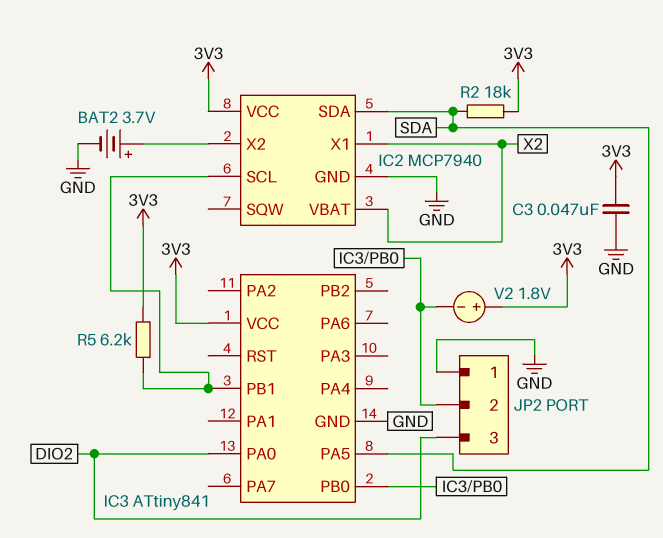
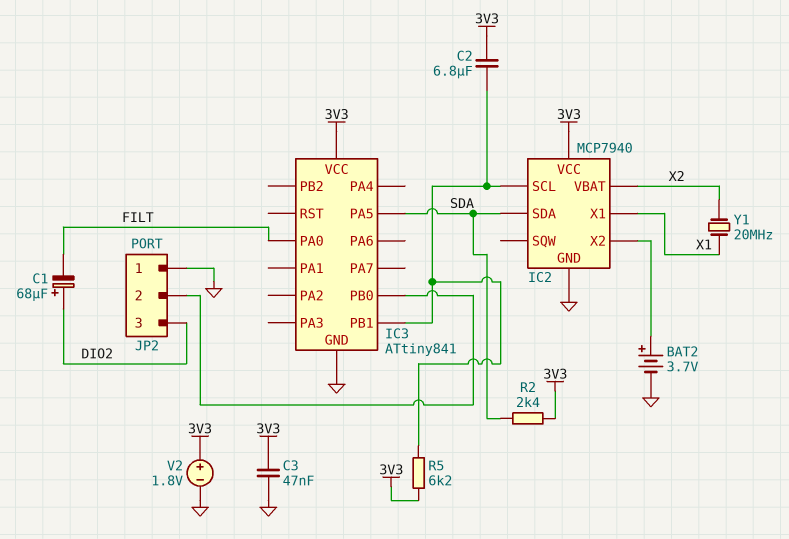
C1: none -> 68uF (plus DIO2, minus FILT)
C2: none -> 6.8uF (3V3, IC2/SCL)
IC2 pin X1: X2 -> X1
IC3 pin PA0: DIO2 -> FILT
R2: 18k (3V3, SDA) -> 2.4k (3V3, SDA)
V2: 1.8V (plus 3V3, minus IC3/PB0) -> 1.8V (plus 3V3, minus GND)
Y1: none -> 20MHz (X1, X2)

